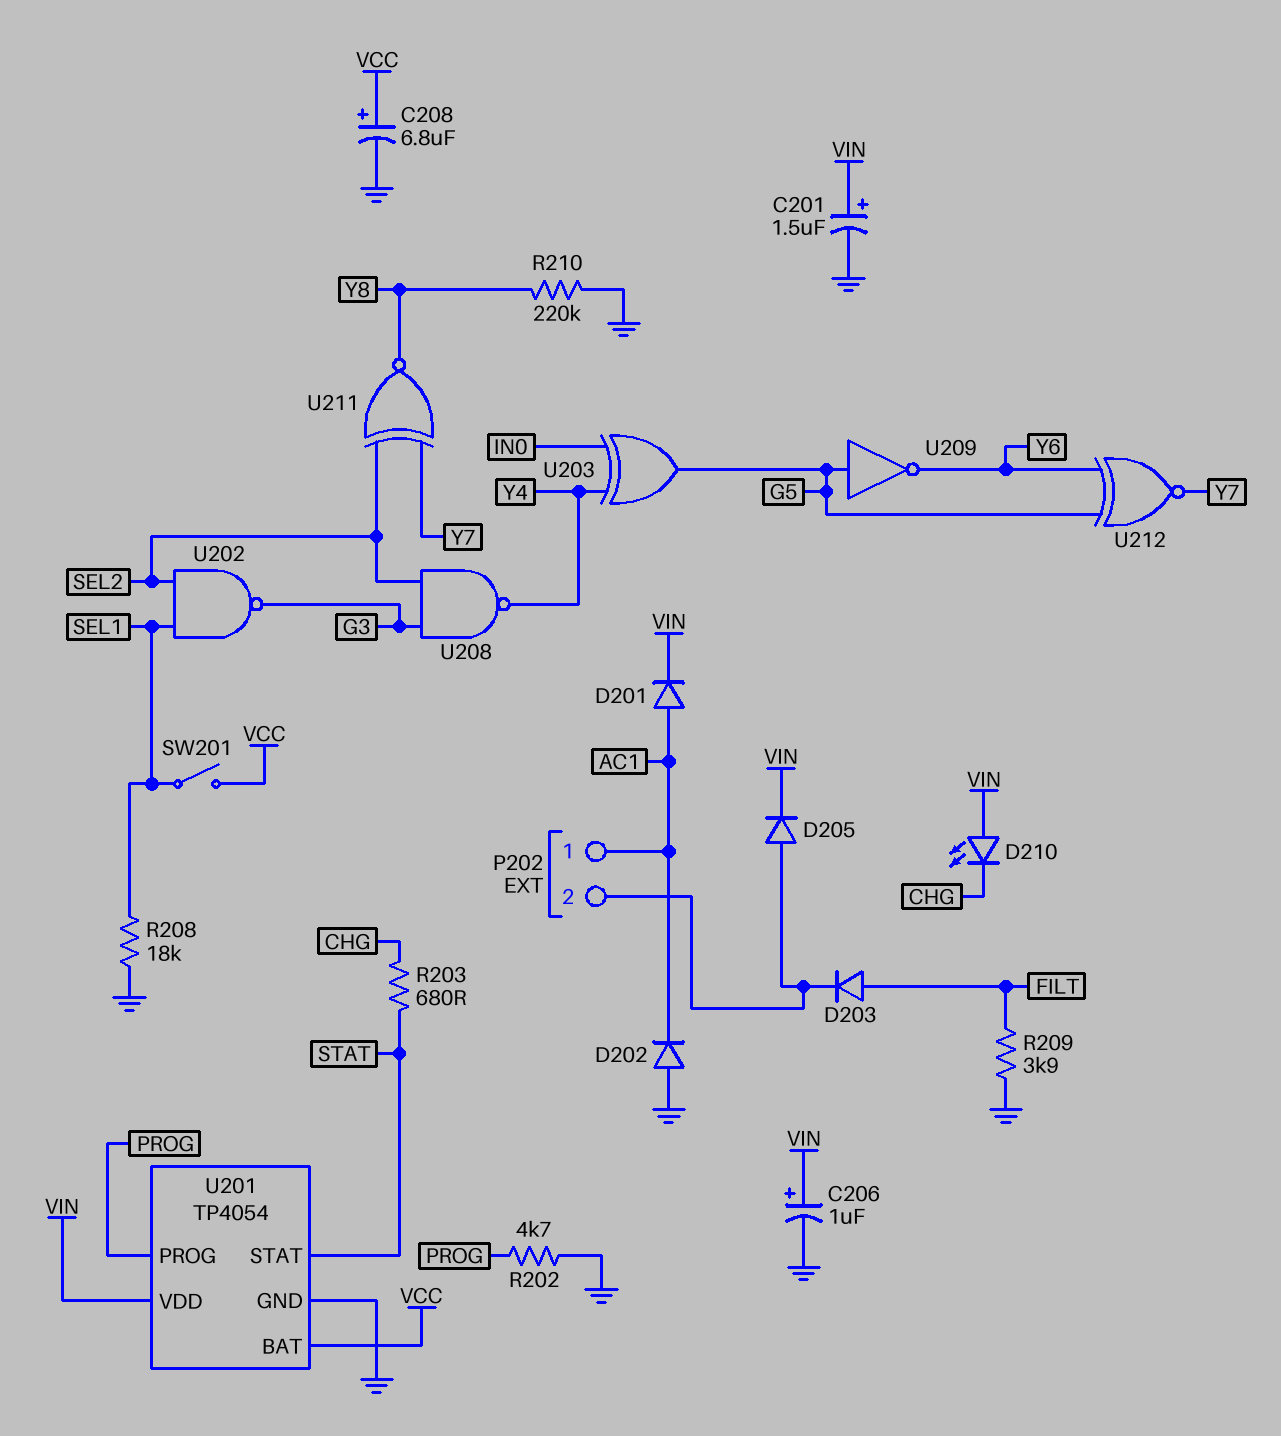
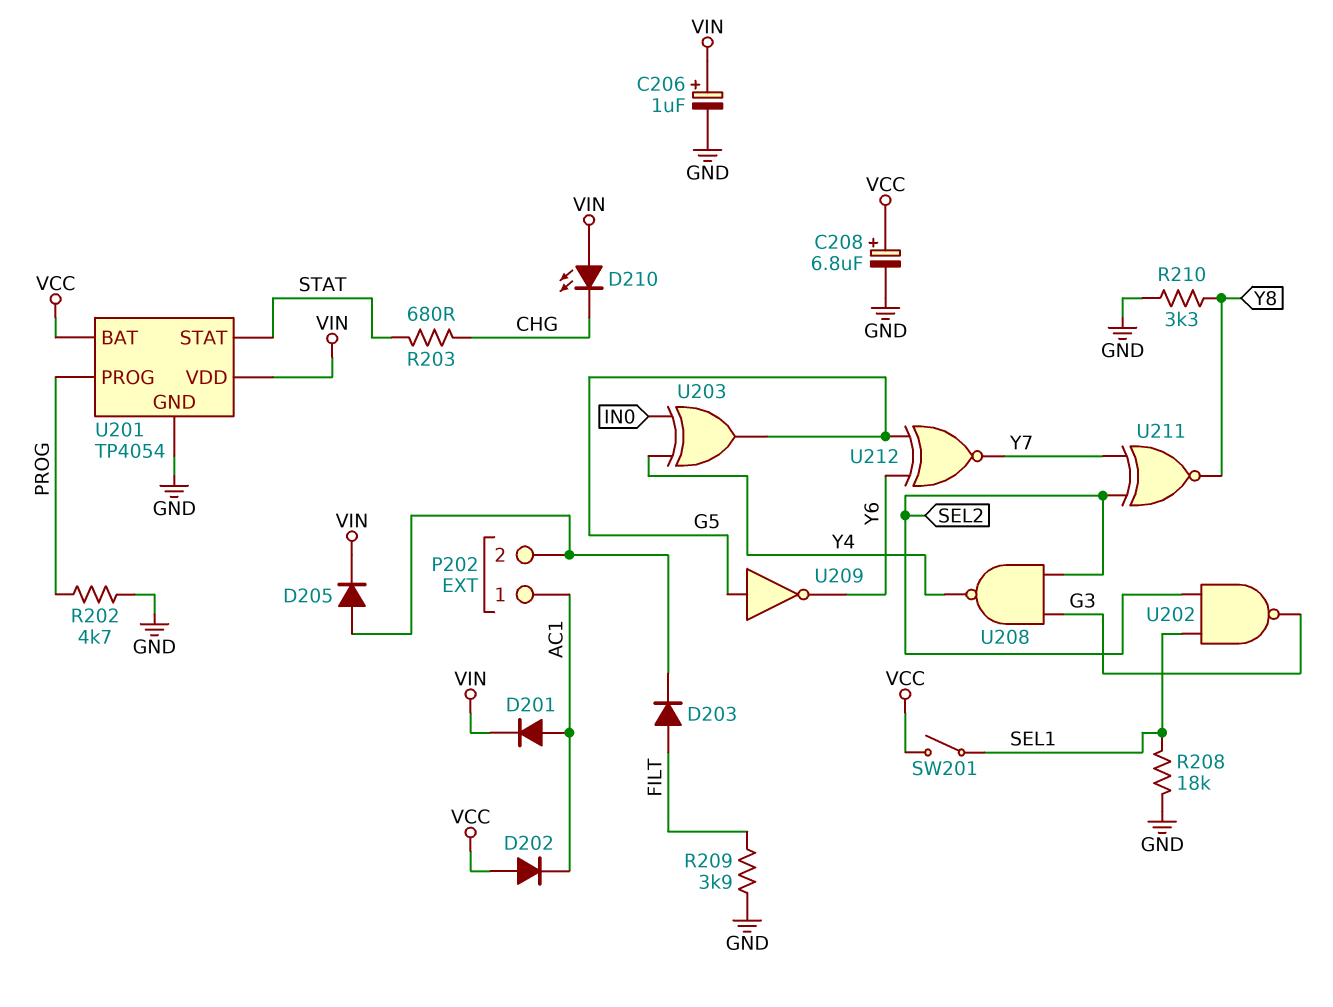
C201: 1.5uF (plus VIN, minus GND) -> none
D202: diode (A GND, K AC1) -> diode (A VCC, K AC1)
R210: 220k (GND, Y8) -> 3.3k (GND, Y8)

